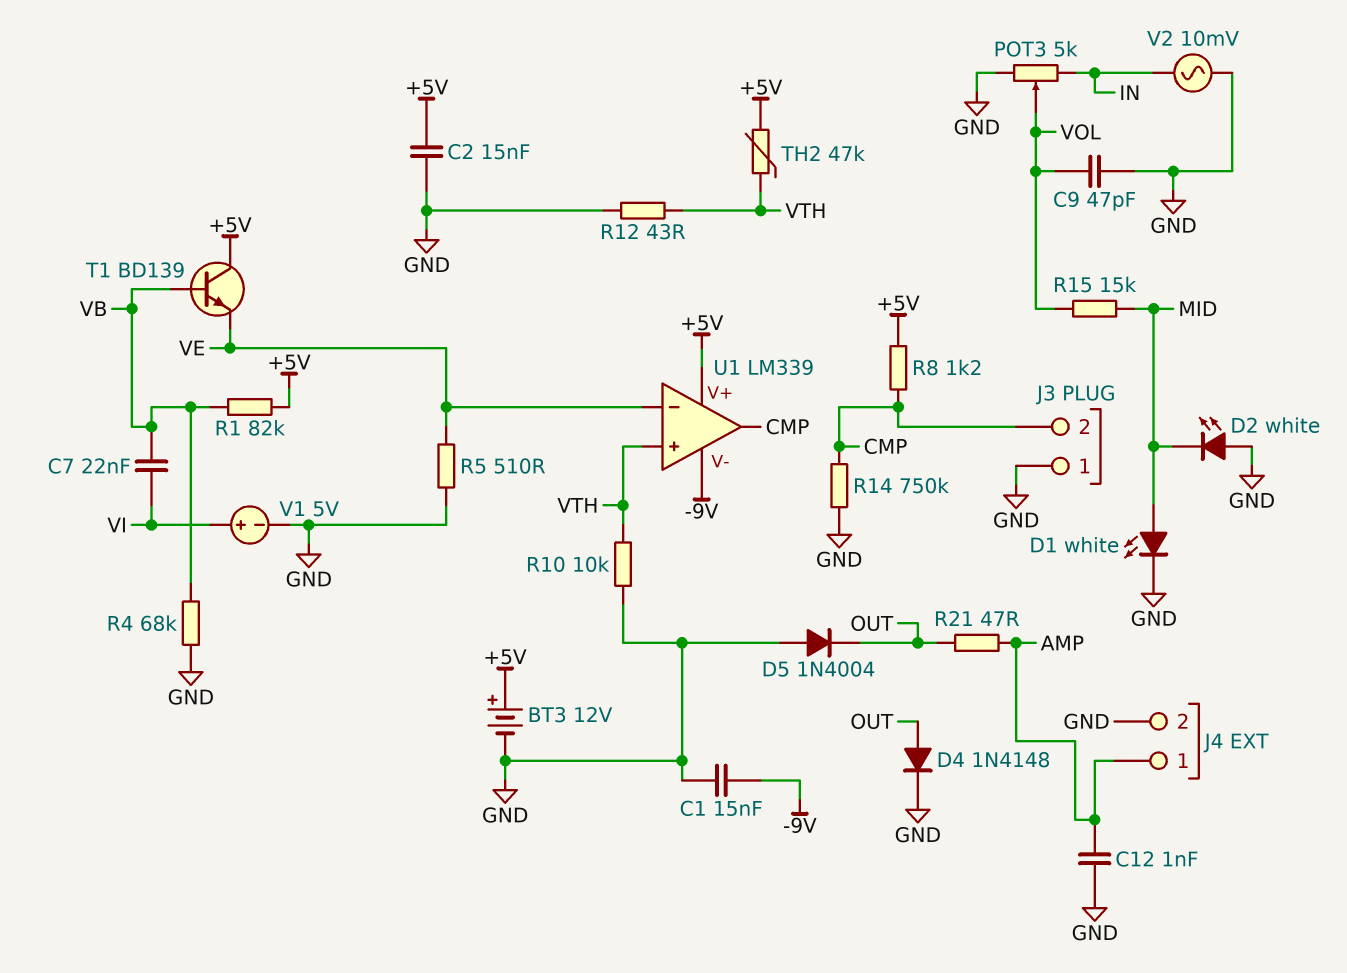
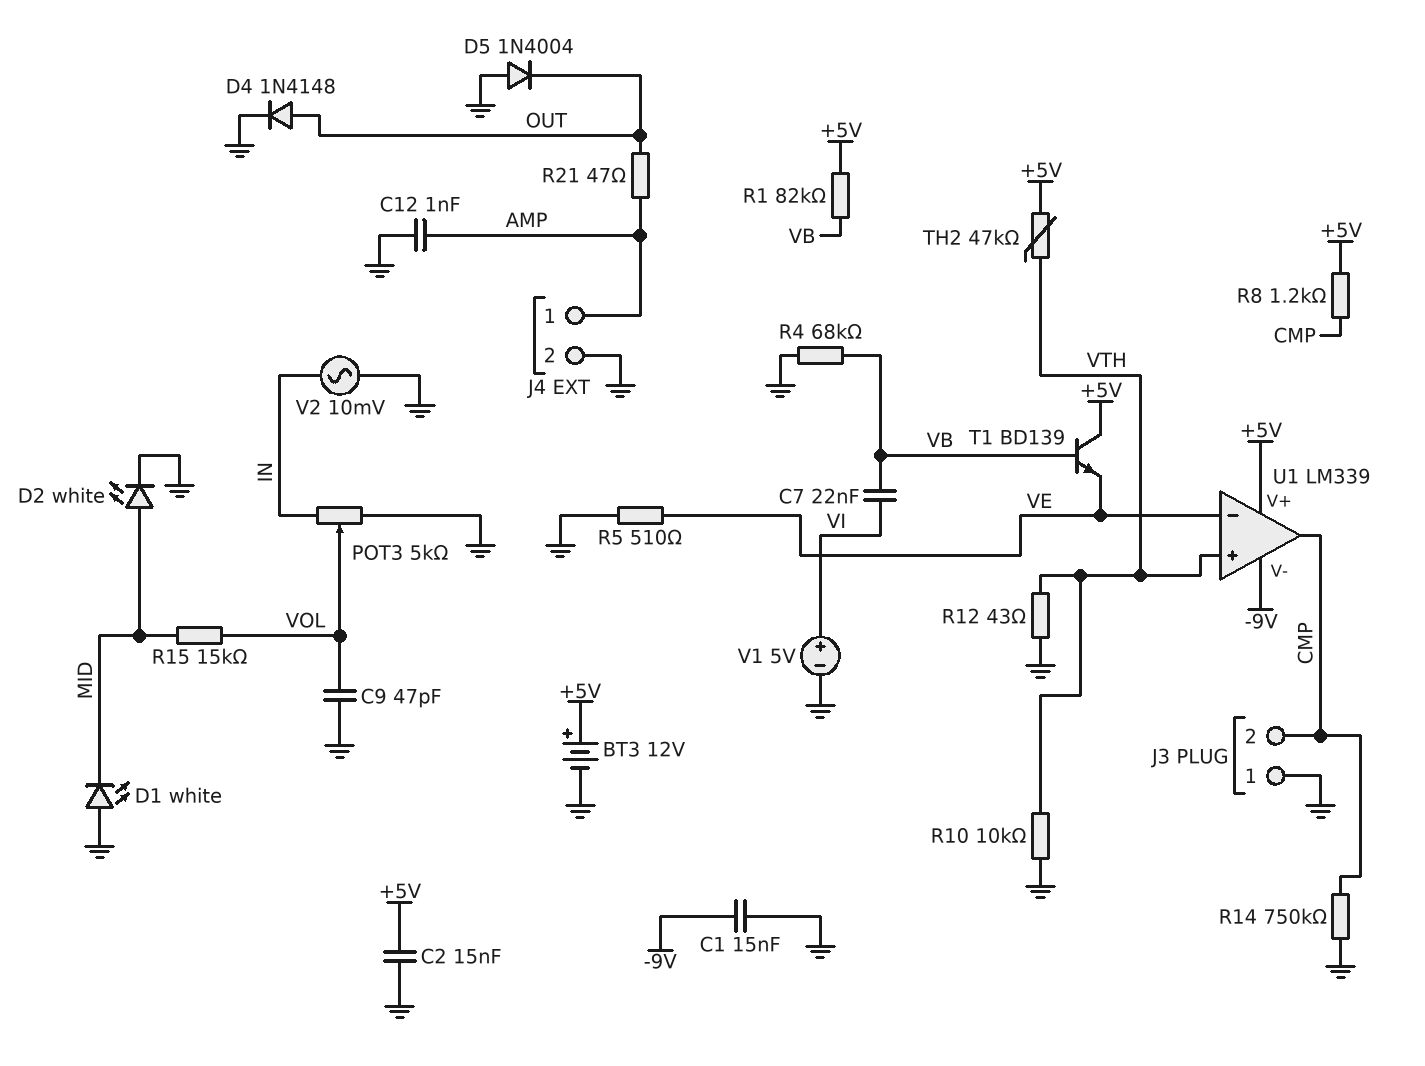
D1: LED white (A MID, K GND) -> LED white (A GND, K MID)
D2: LED white (A GND, K MID) -> LED white (A MID, K GND)

